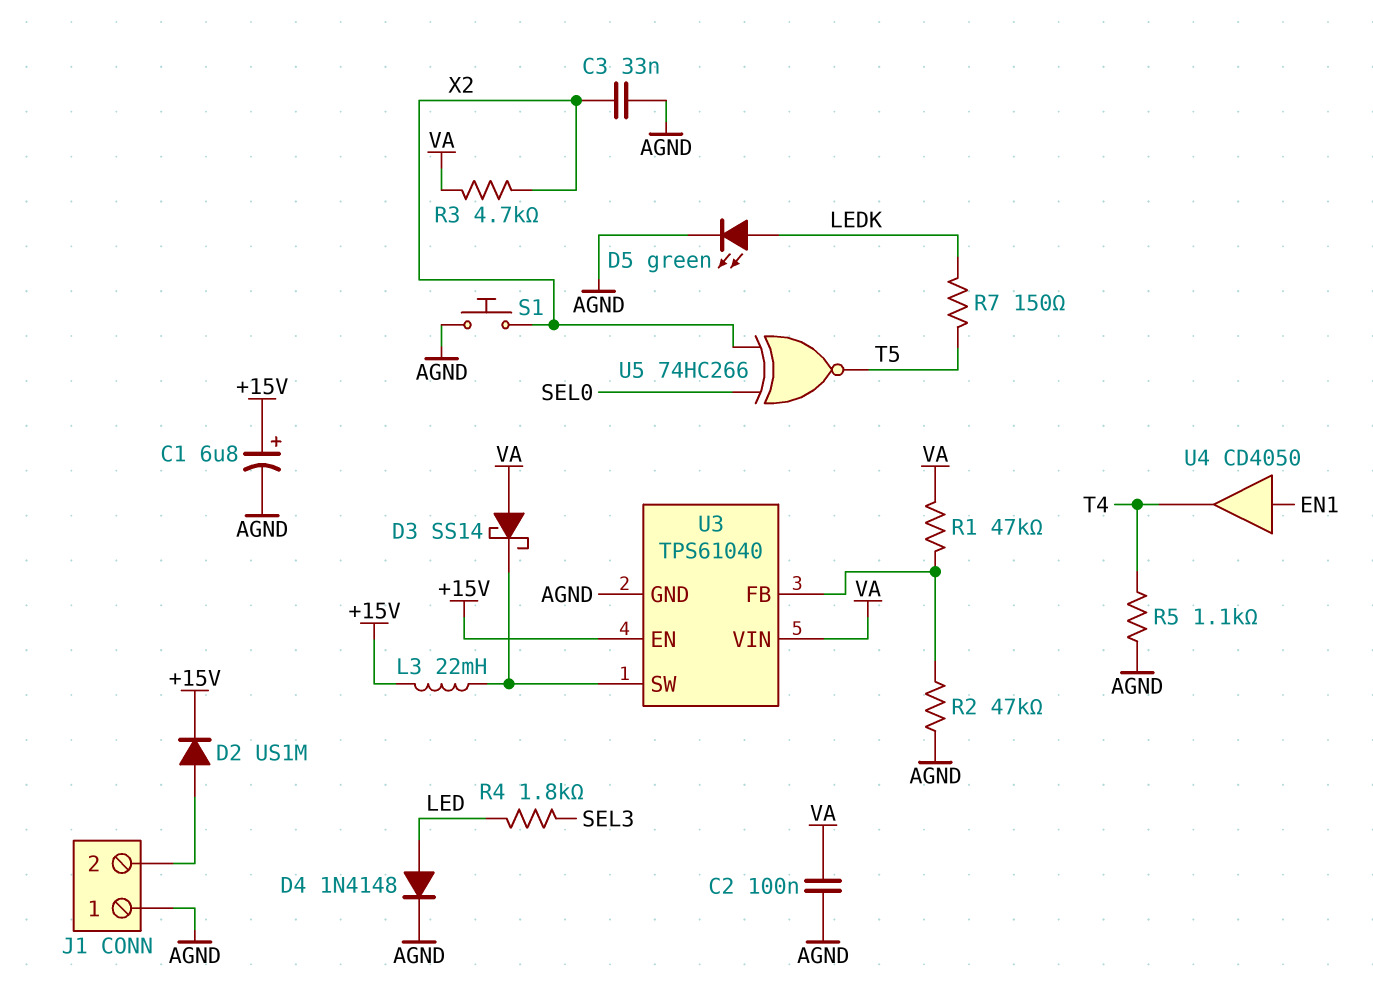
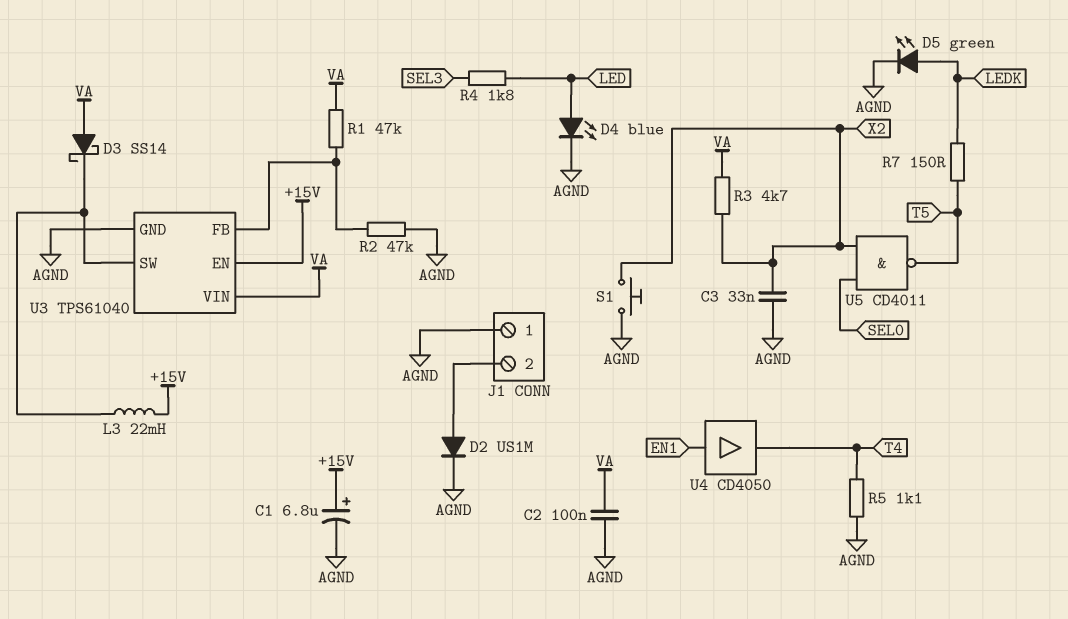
D2: diode US1M (A J1/2, K +15V) -> diode US1M (A J1/2, K AGND)
D4: diode 1N4148 (A LED, K AGND) -> LED blue (A LED, K AGND)
U5: XNOR 74HC266 (in SEL0, in X2, out T5) -> NAND CD4011 (in SEL0, in X2, out T5)

